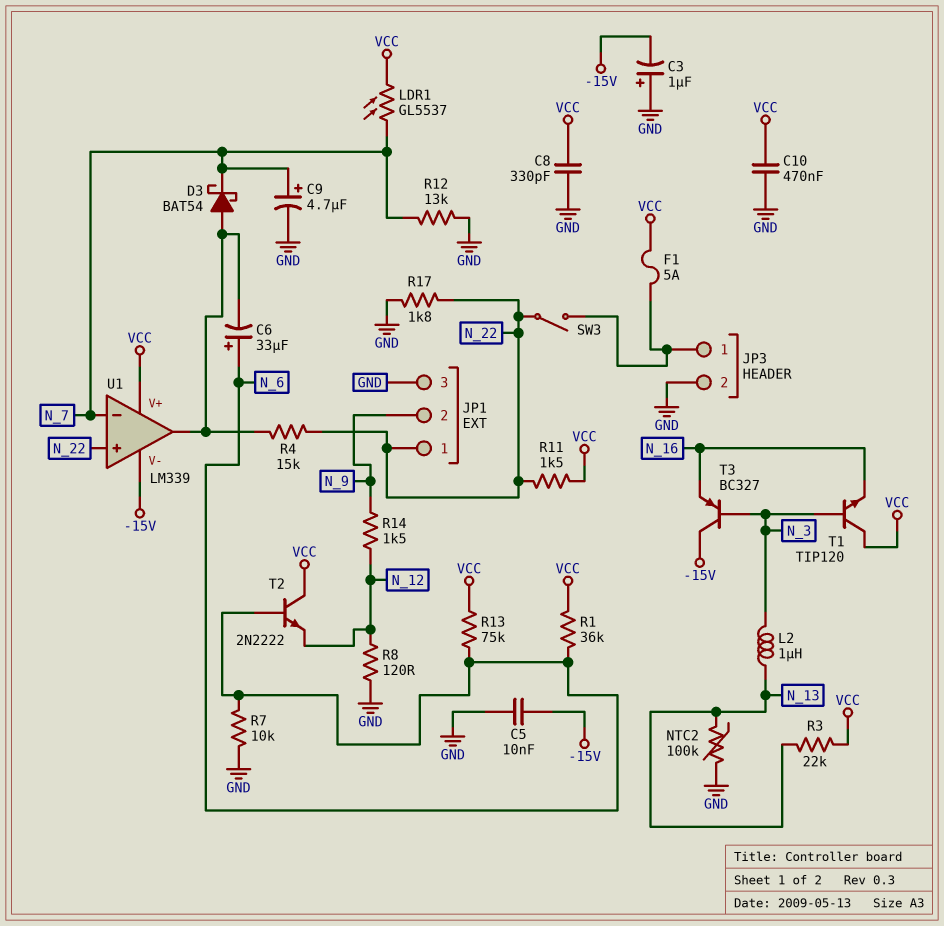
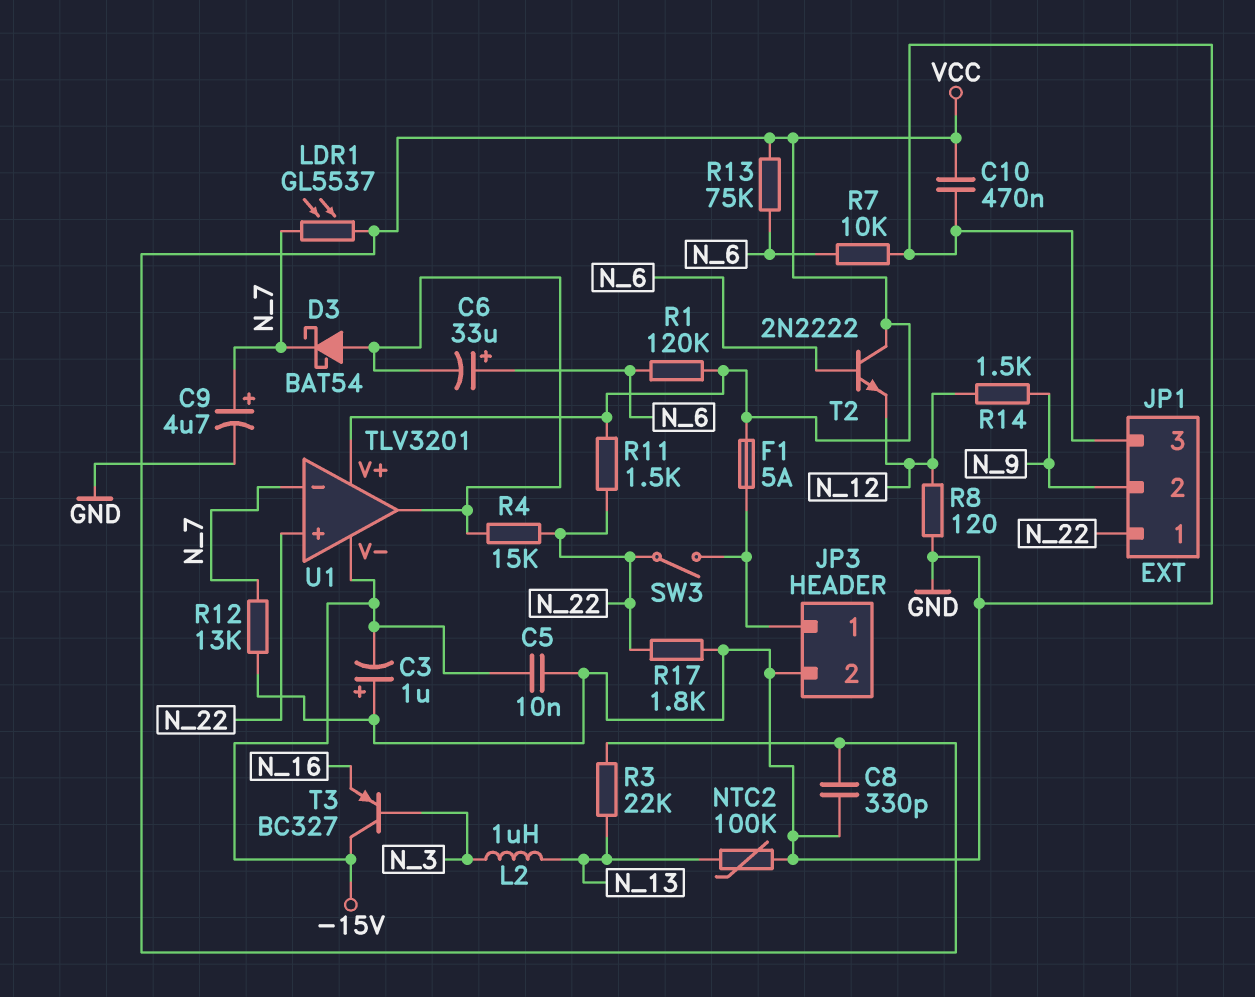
R1: 36k (N_6, VCC) -> 120k (N_6, VCC)
T1: NPN TIP120 (B N_3, C VCC, E N_16) -> none
U1: LM339 -> TLV3201

